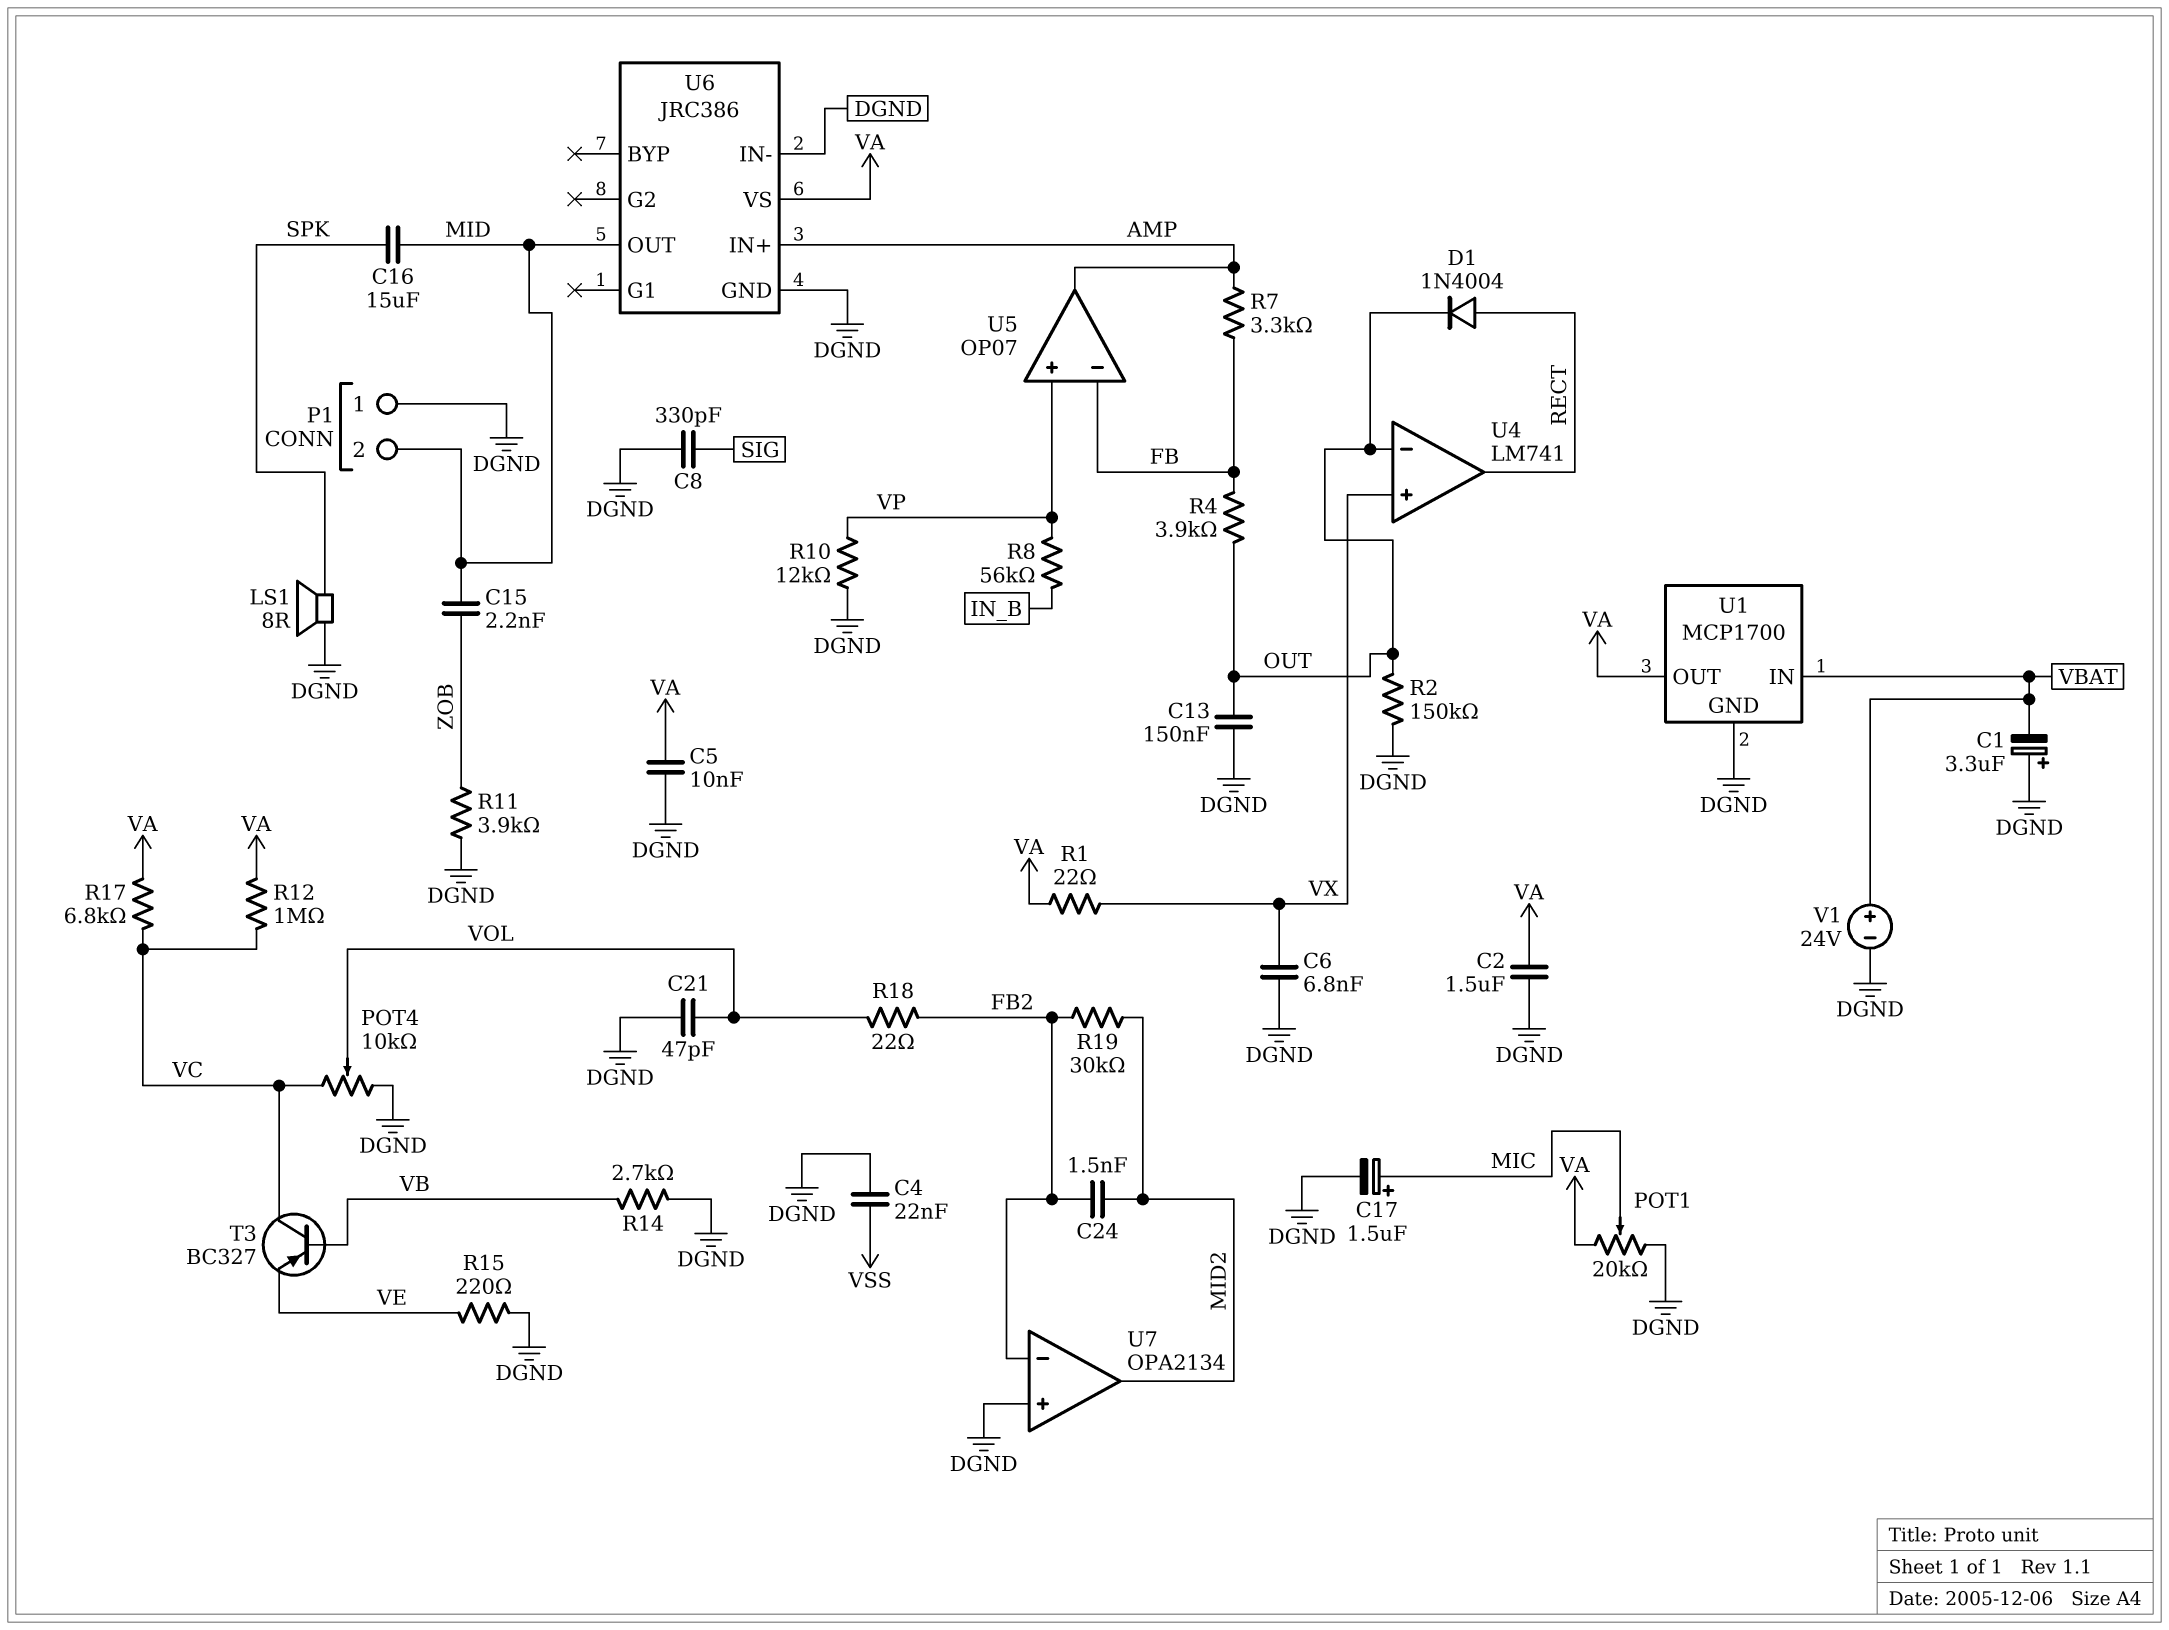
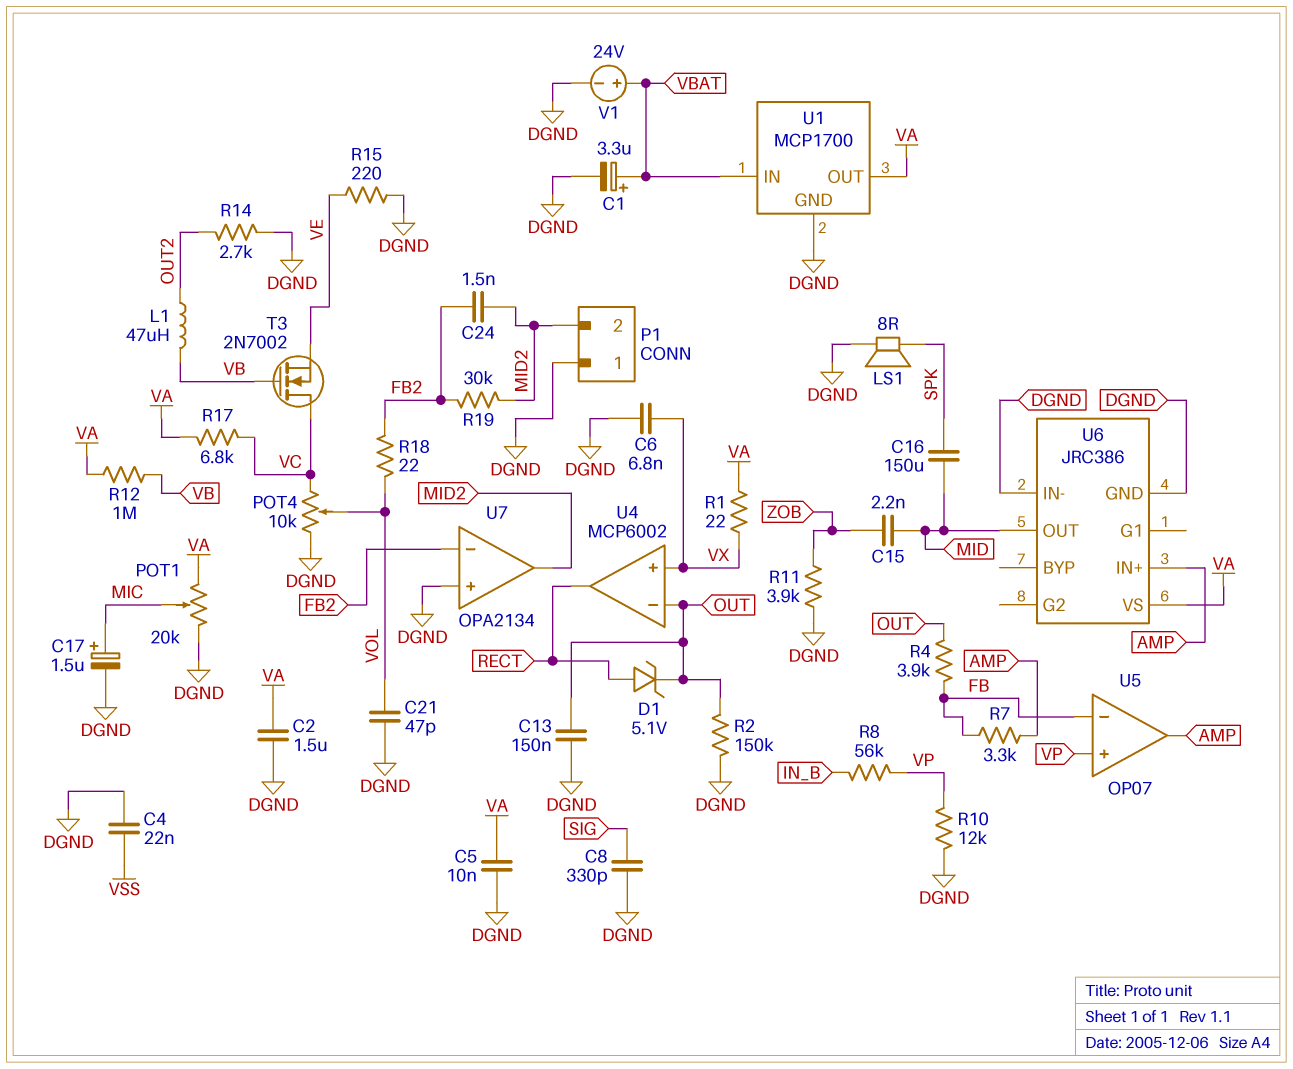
C1: 3.3uF (plus DGND, minus VBAT) -> 3.3uF (plus VBAT, minus DGND)
C16: 15uF (MID, SPK) -> 150uF (MID, SPK)
D1: diode 1N4004 (A RECT, K OUT) -> zener 5.1V (A RECT, K OUT)
L1: none -> 47uH (OUT2, VB)
P1 pin 2: MID -> MID2
R12: 1M (VA, VC) -> 1M (VA, VB)
R14: 2.7k (DGND, VB) -> 2.7k (DGND, OUT2)
T3: PNP BC327 (B VB, C VC, E VE) -> NMOS 2N7002 (G VB, D VC, S VE)
U4: LM741 -> MCP6002

